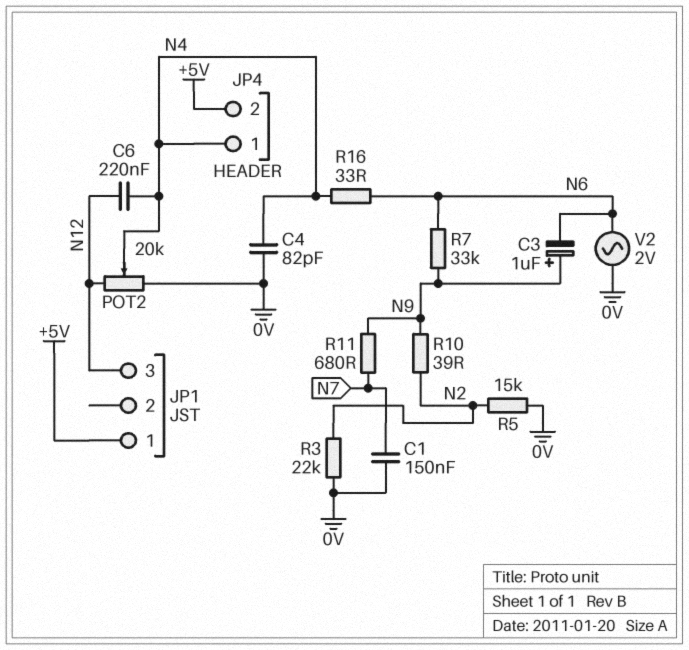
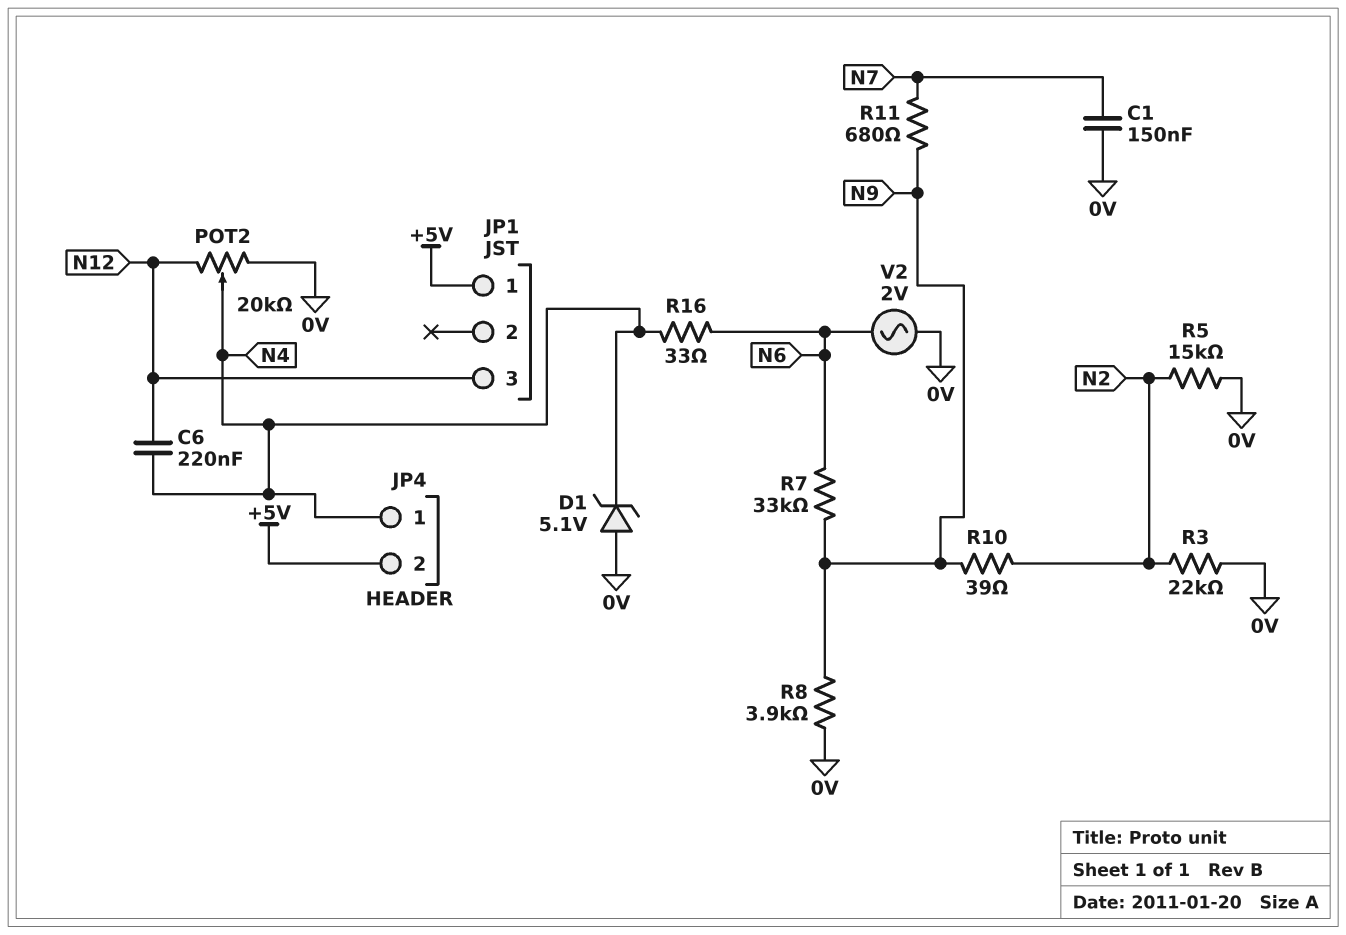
C3: 1uF (plus N9, minus N6) -> none
C4: 82pF (0V, N4) -> none
D1: none -> zener 5.1V (A 0V, K N4)
R8: none -> 3.9k (0V, N9)

